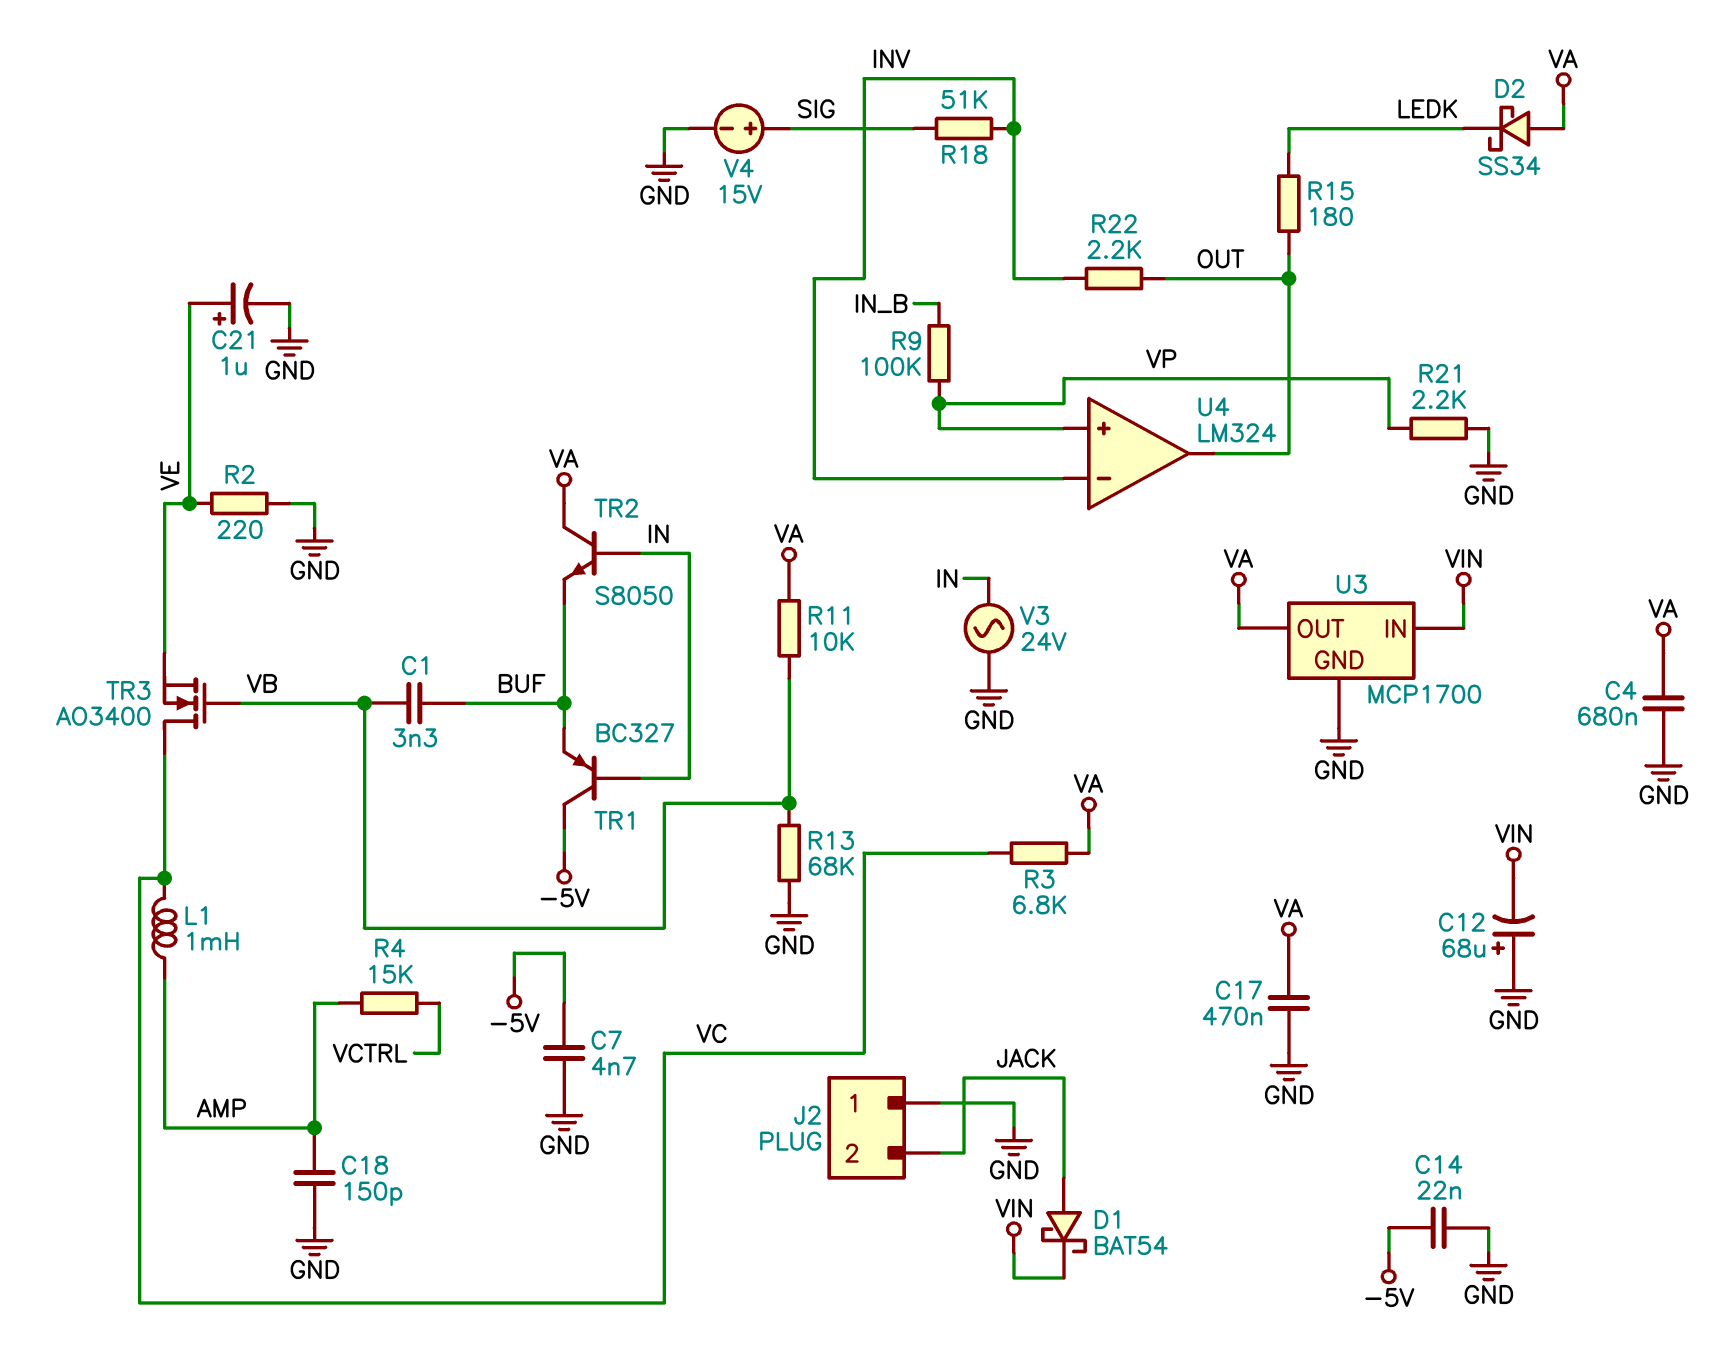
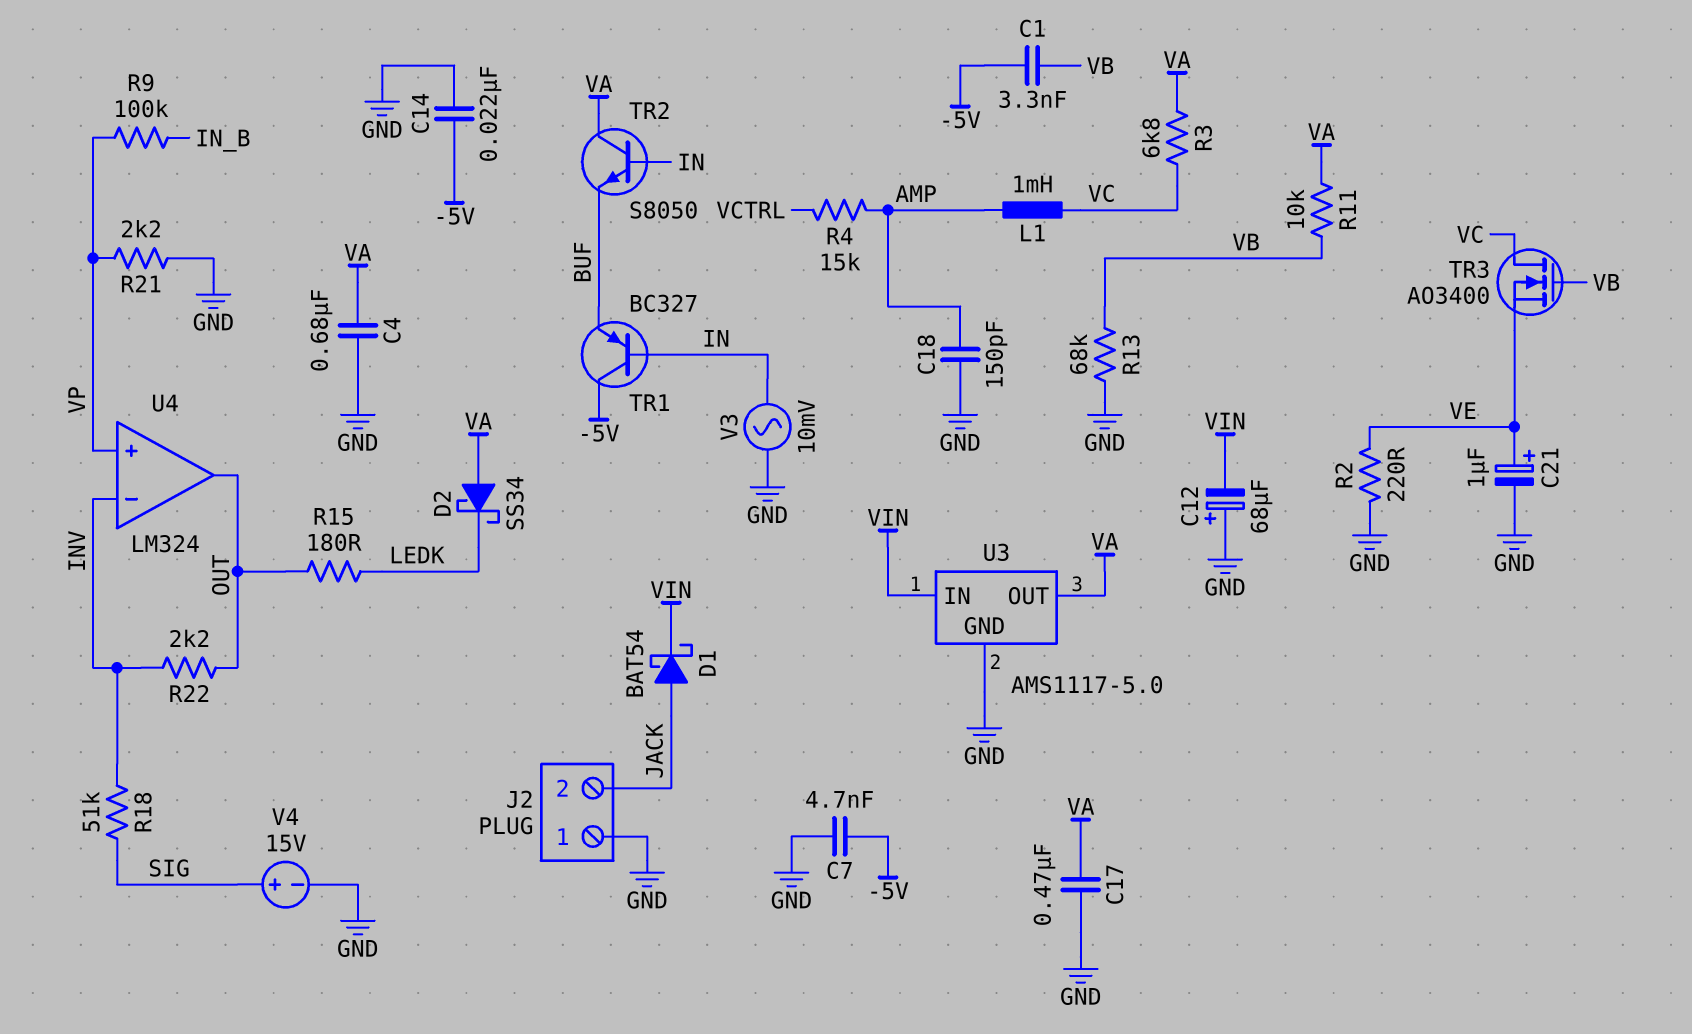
C1: 3.3nF (BUF, VB) -> 3.3nF (-5V, VB)
U3: MCP1700 -> AMS1117-5.0
V3: AC 24V (GND, IN) -> AC 10mV (GND, IN)

